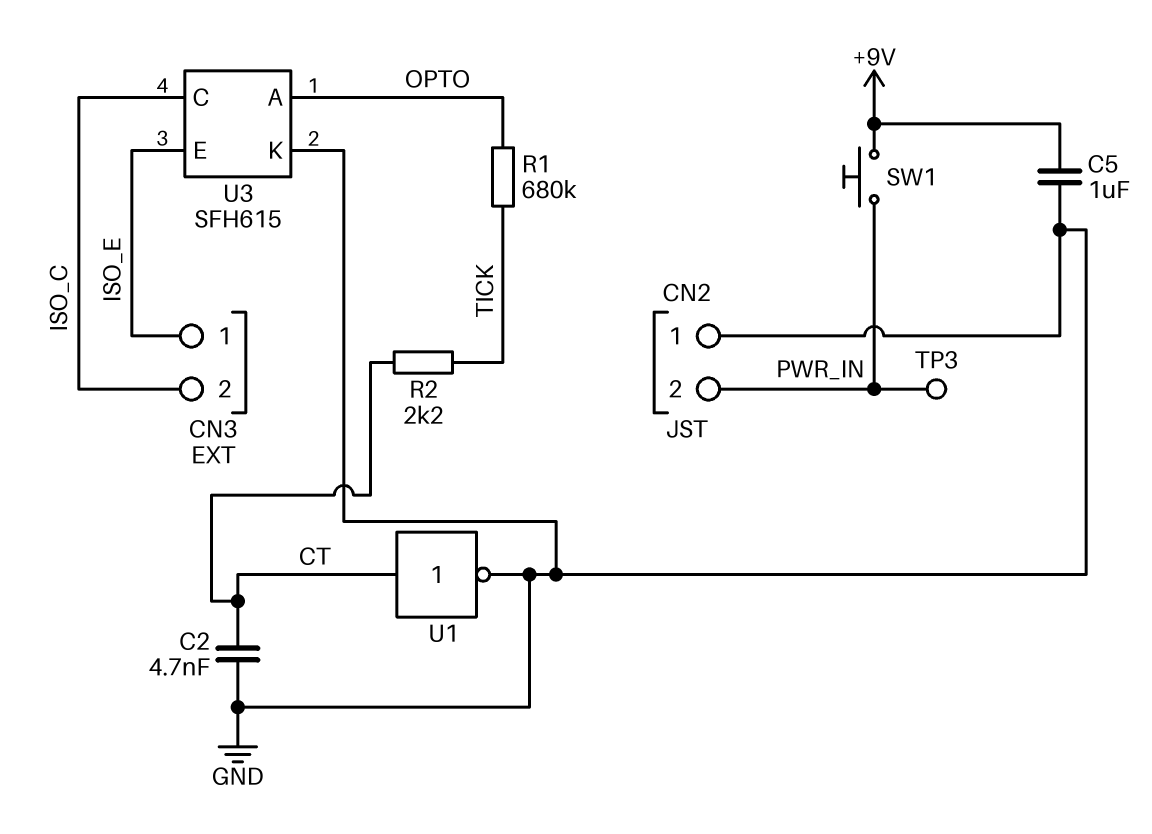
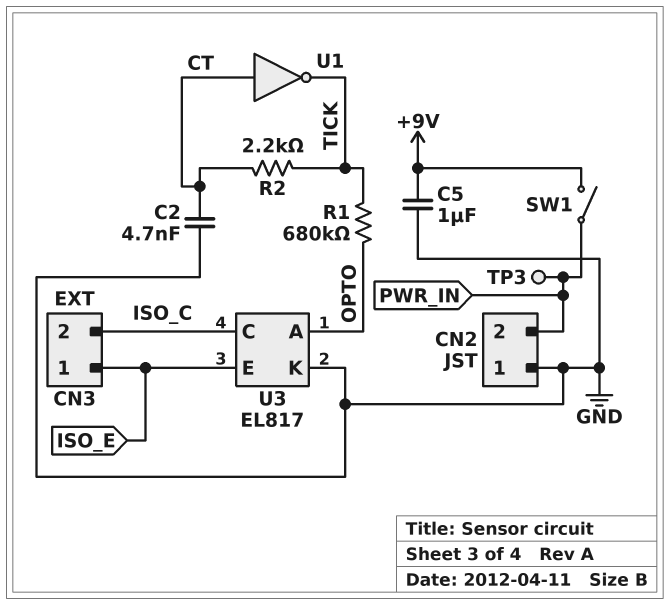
SW1: button (+9V, PWR_IN) -> switch (+9V, PWR_IN)
U1: NOT (in CT, out GND) -> NOT (in CT, out TICK)
U3: SFH615 -> EL817

